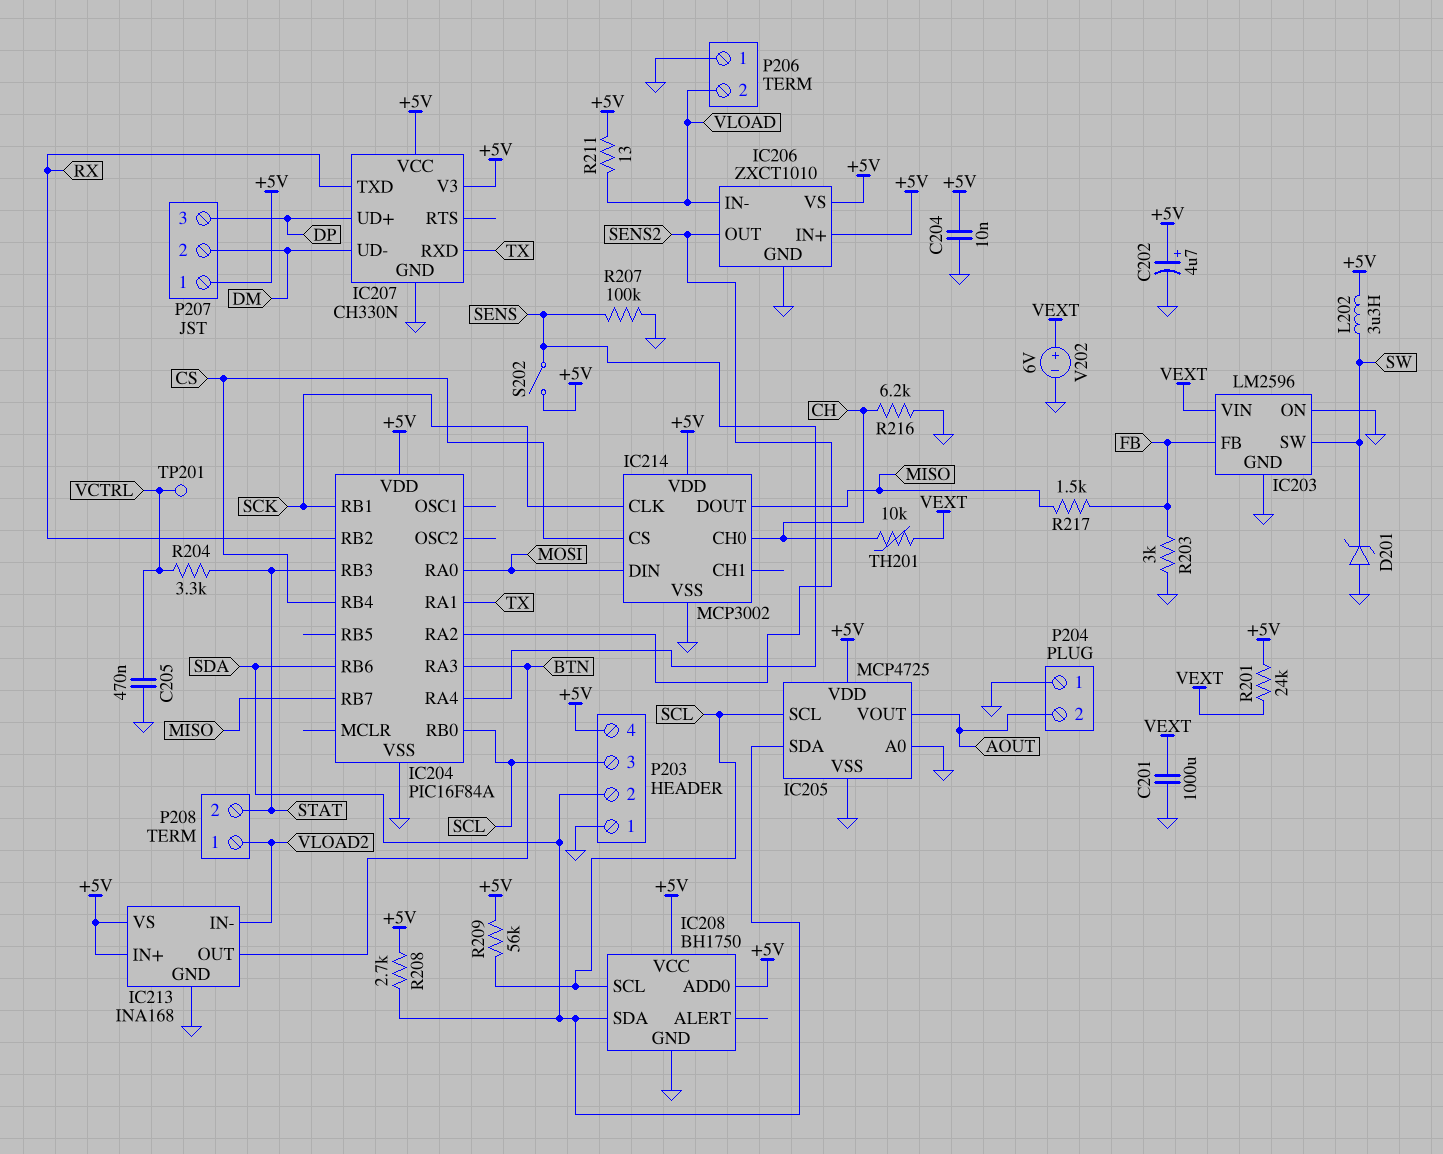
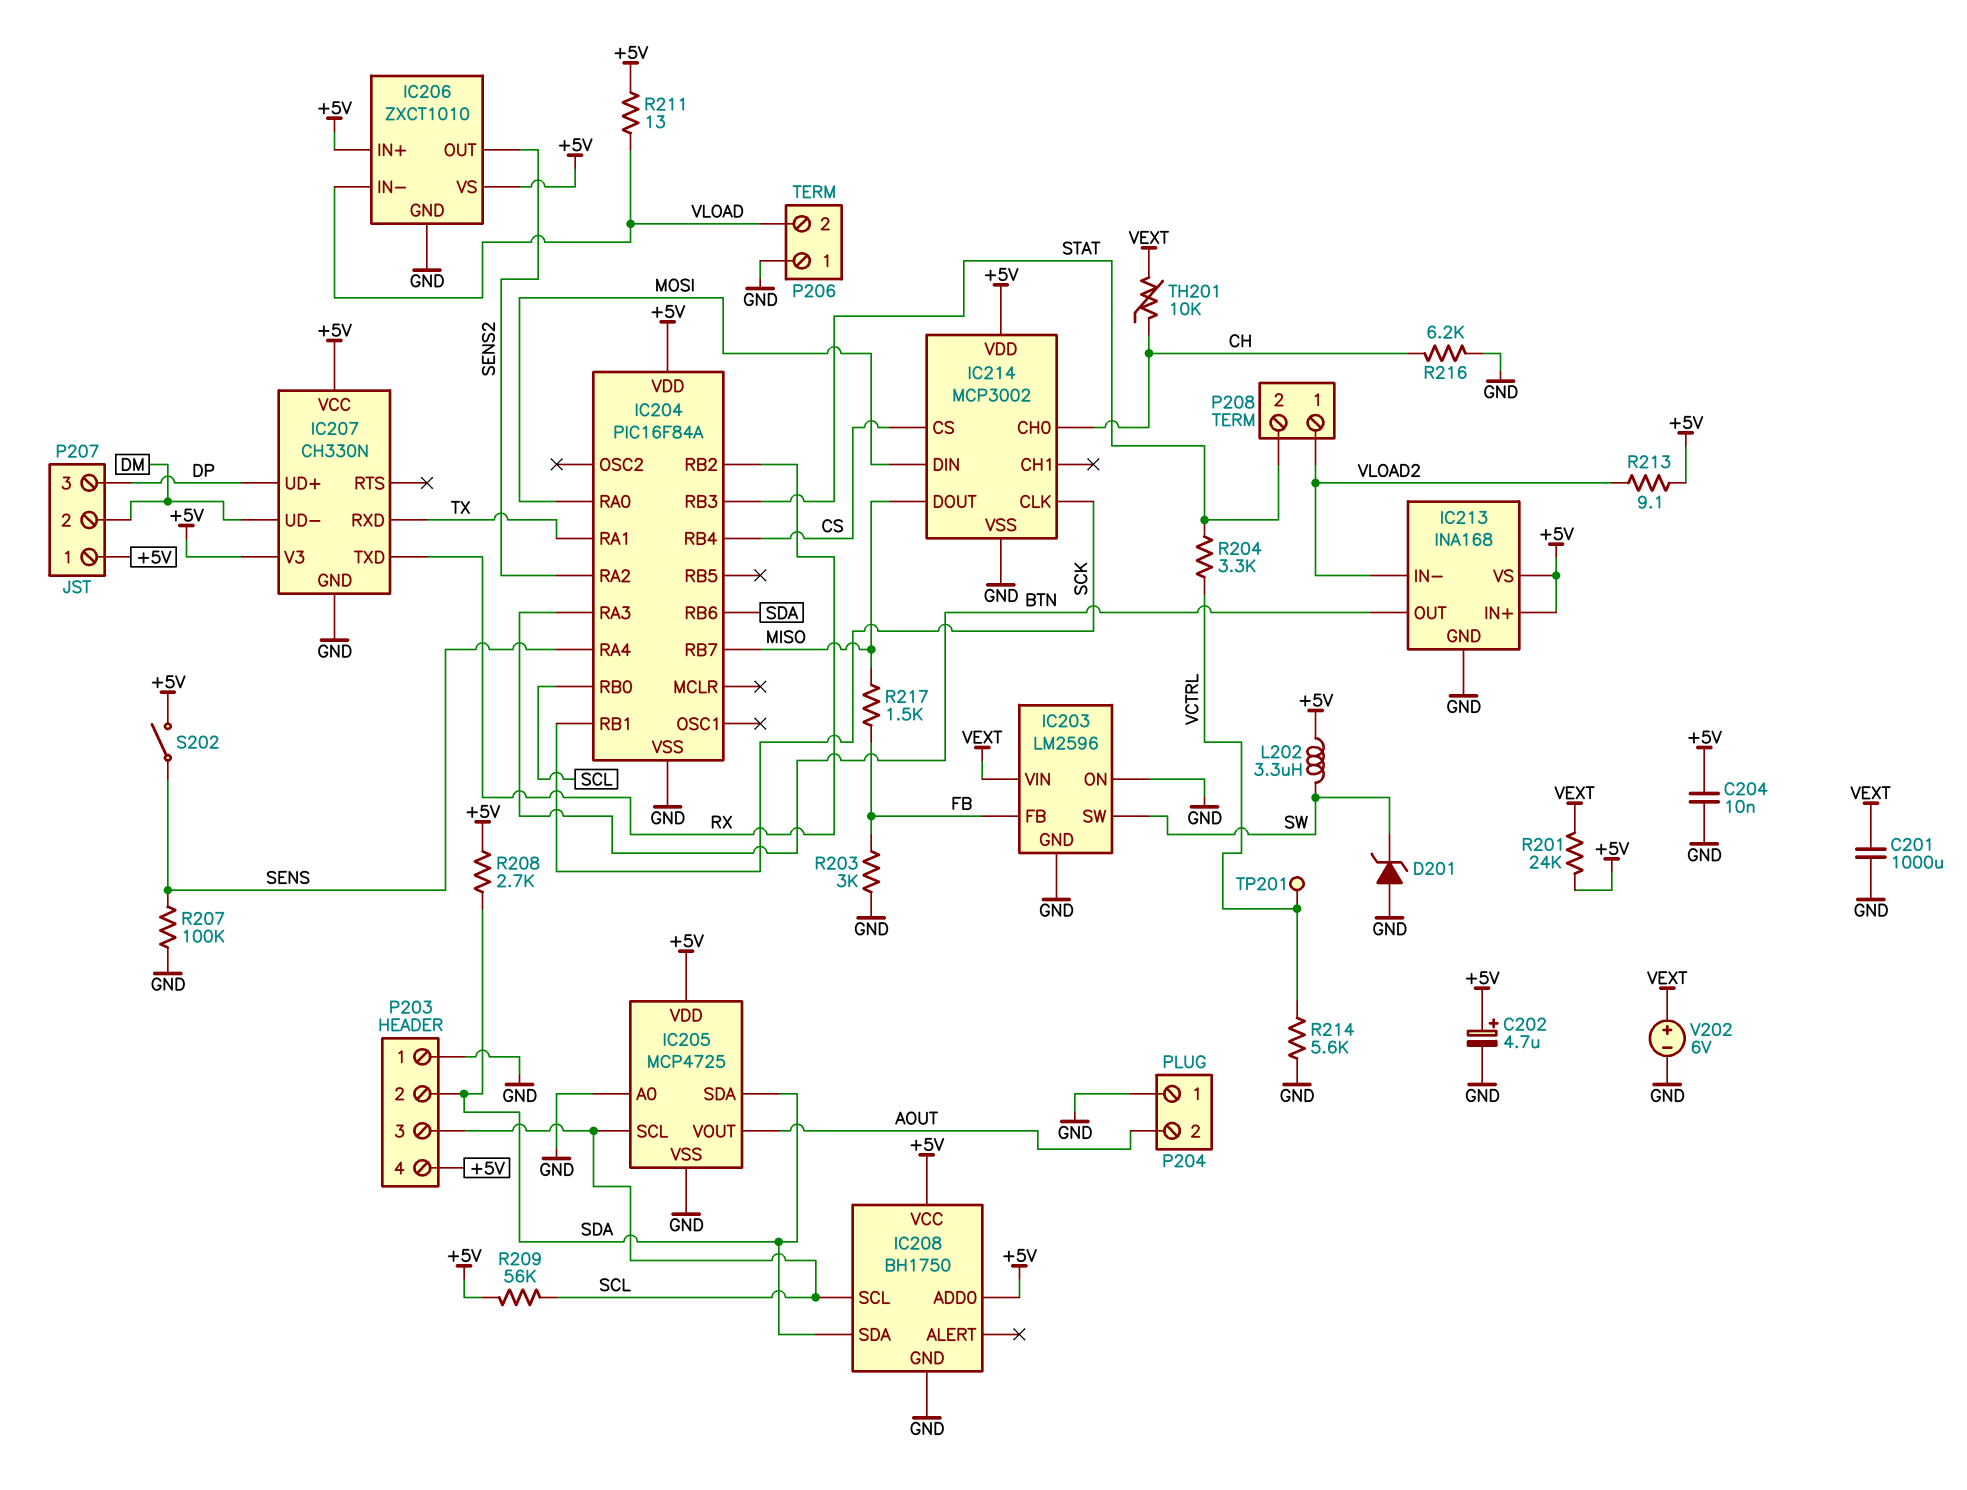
C205: 470nF (GND, VCTRL) -> none
R213: none -> 9.1 (+5V, VLOAD2)
R214: none -> 5.6k (GND, VCTRL)

